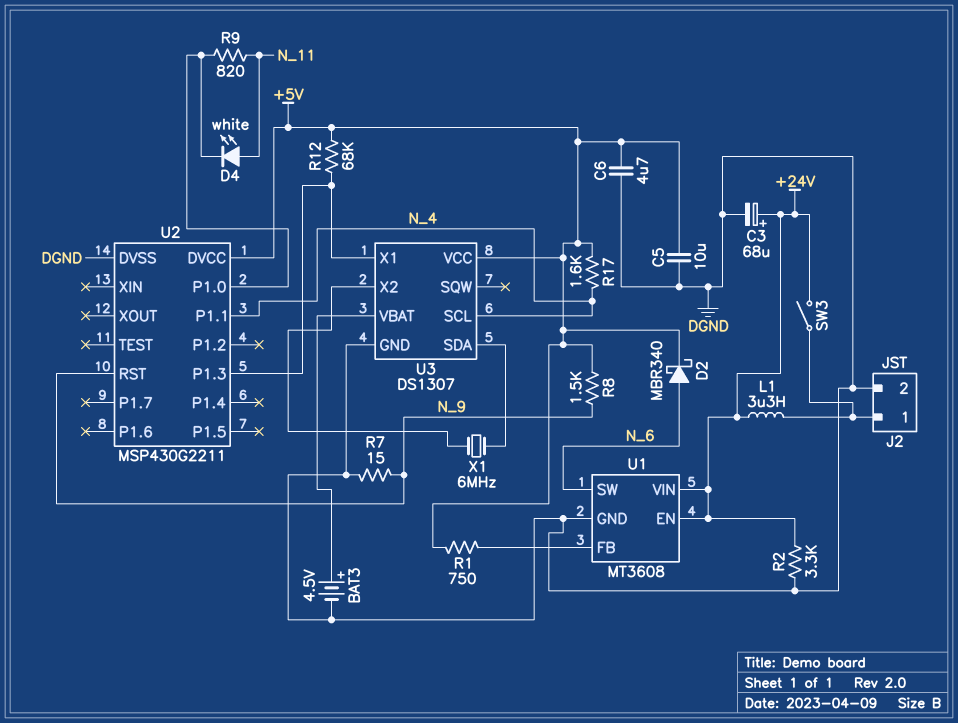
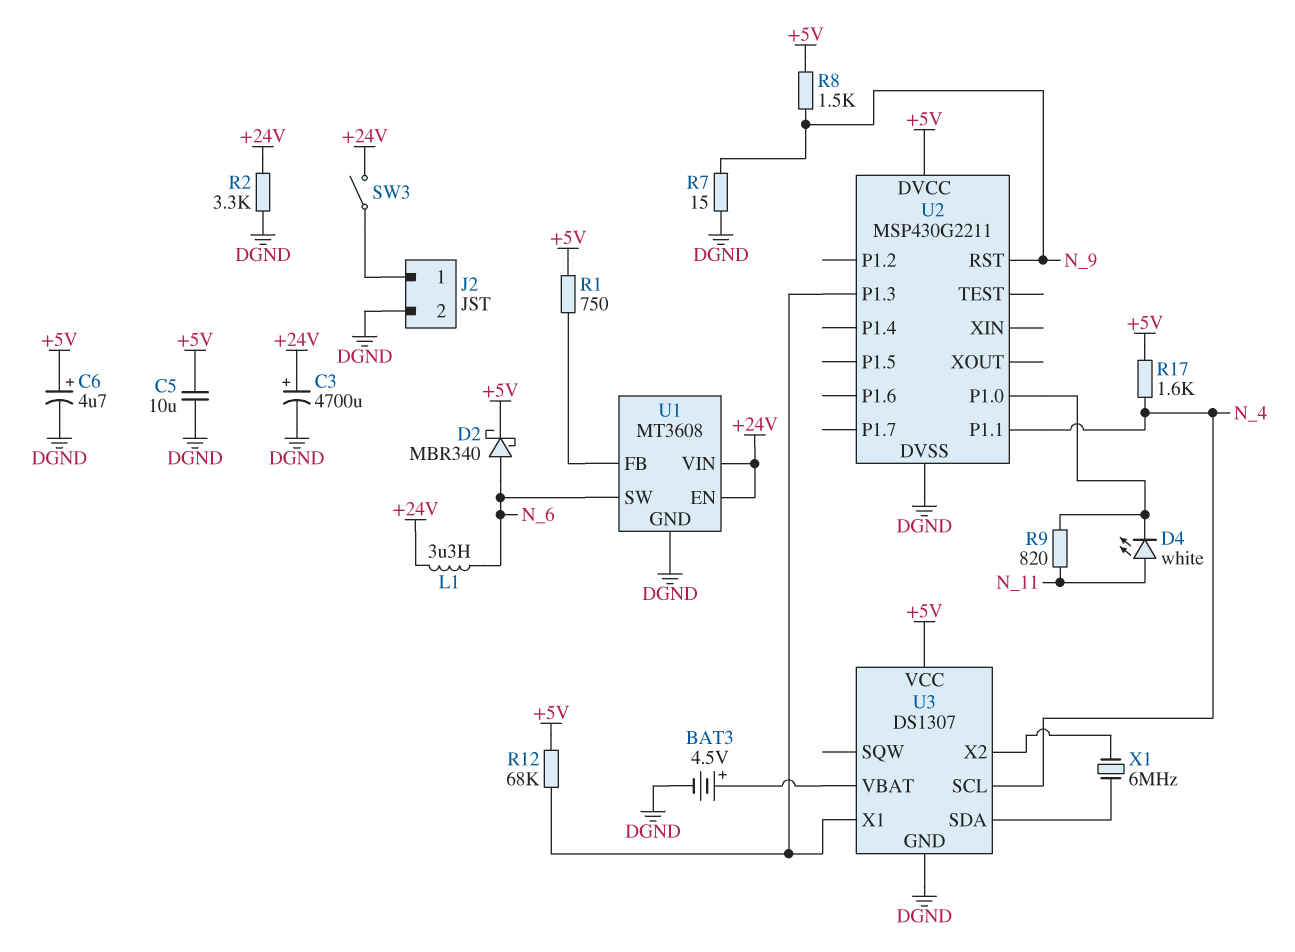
C3: 68uF (plus +24V, minus DGND) -> 4700uF (plus +24V, minus DGND)
C6: 4.7uF (+5V, DGND) -> 4.7uF (plus +5V, minus DGND)
L1: 3.3uH (+24V, J2/1) -> 3.3uH (+24V, N_6)

